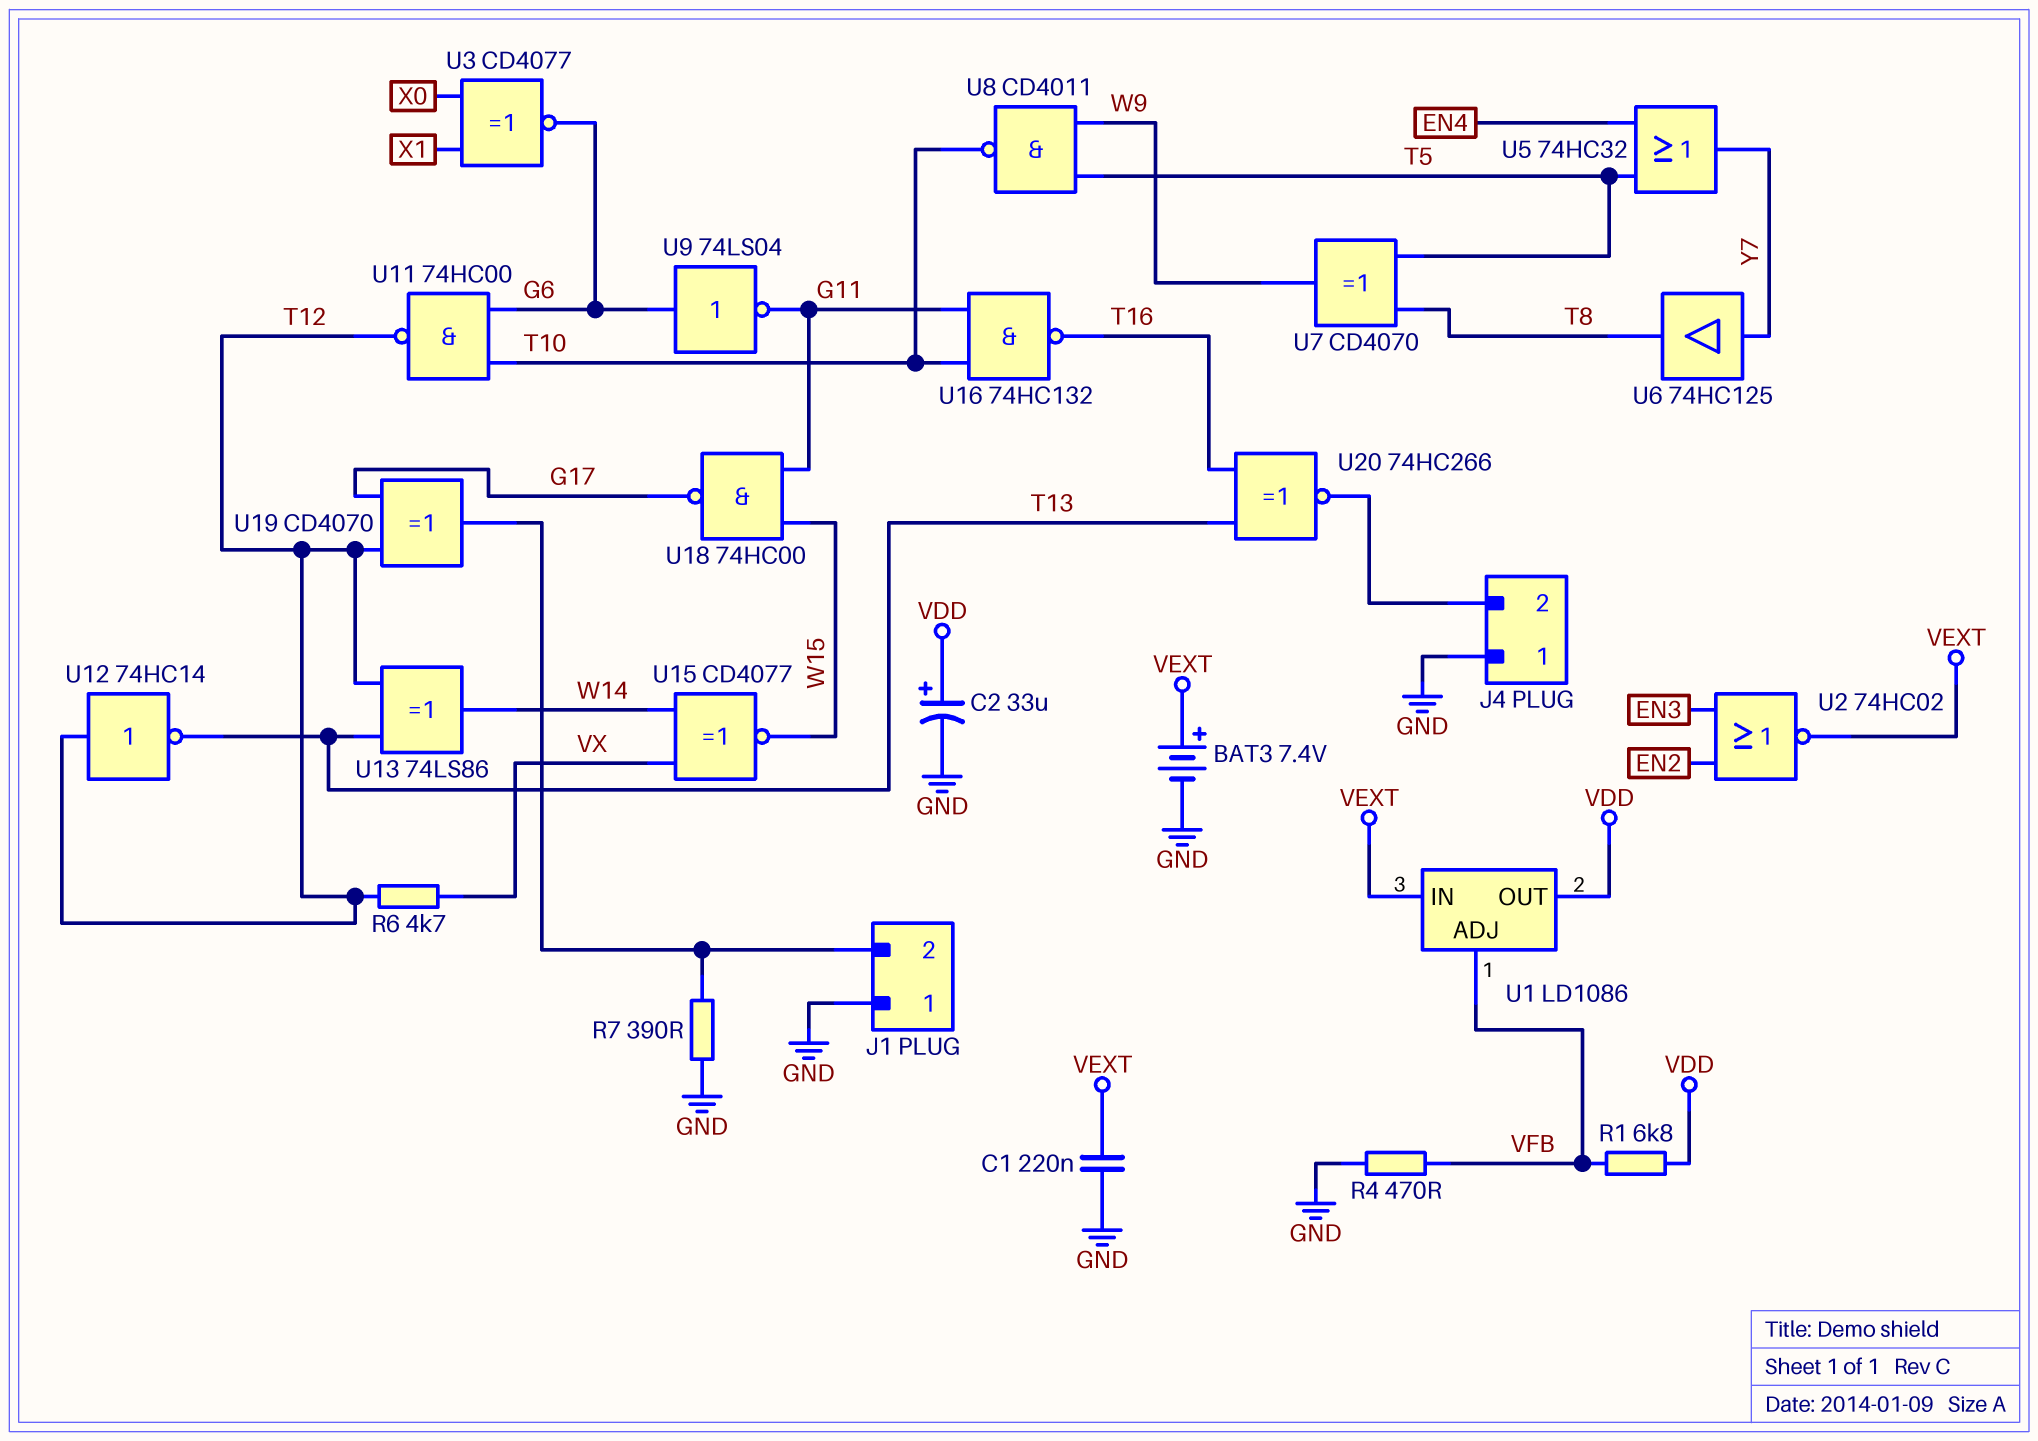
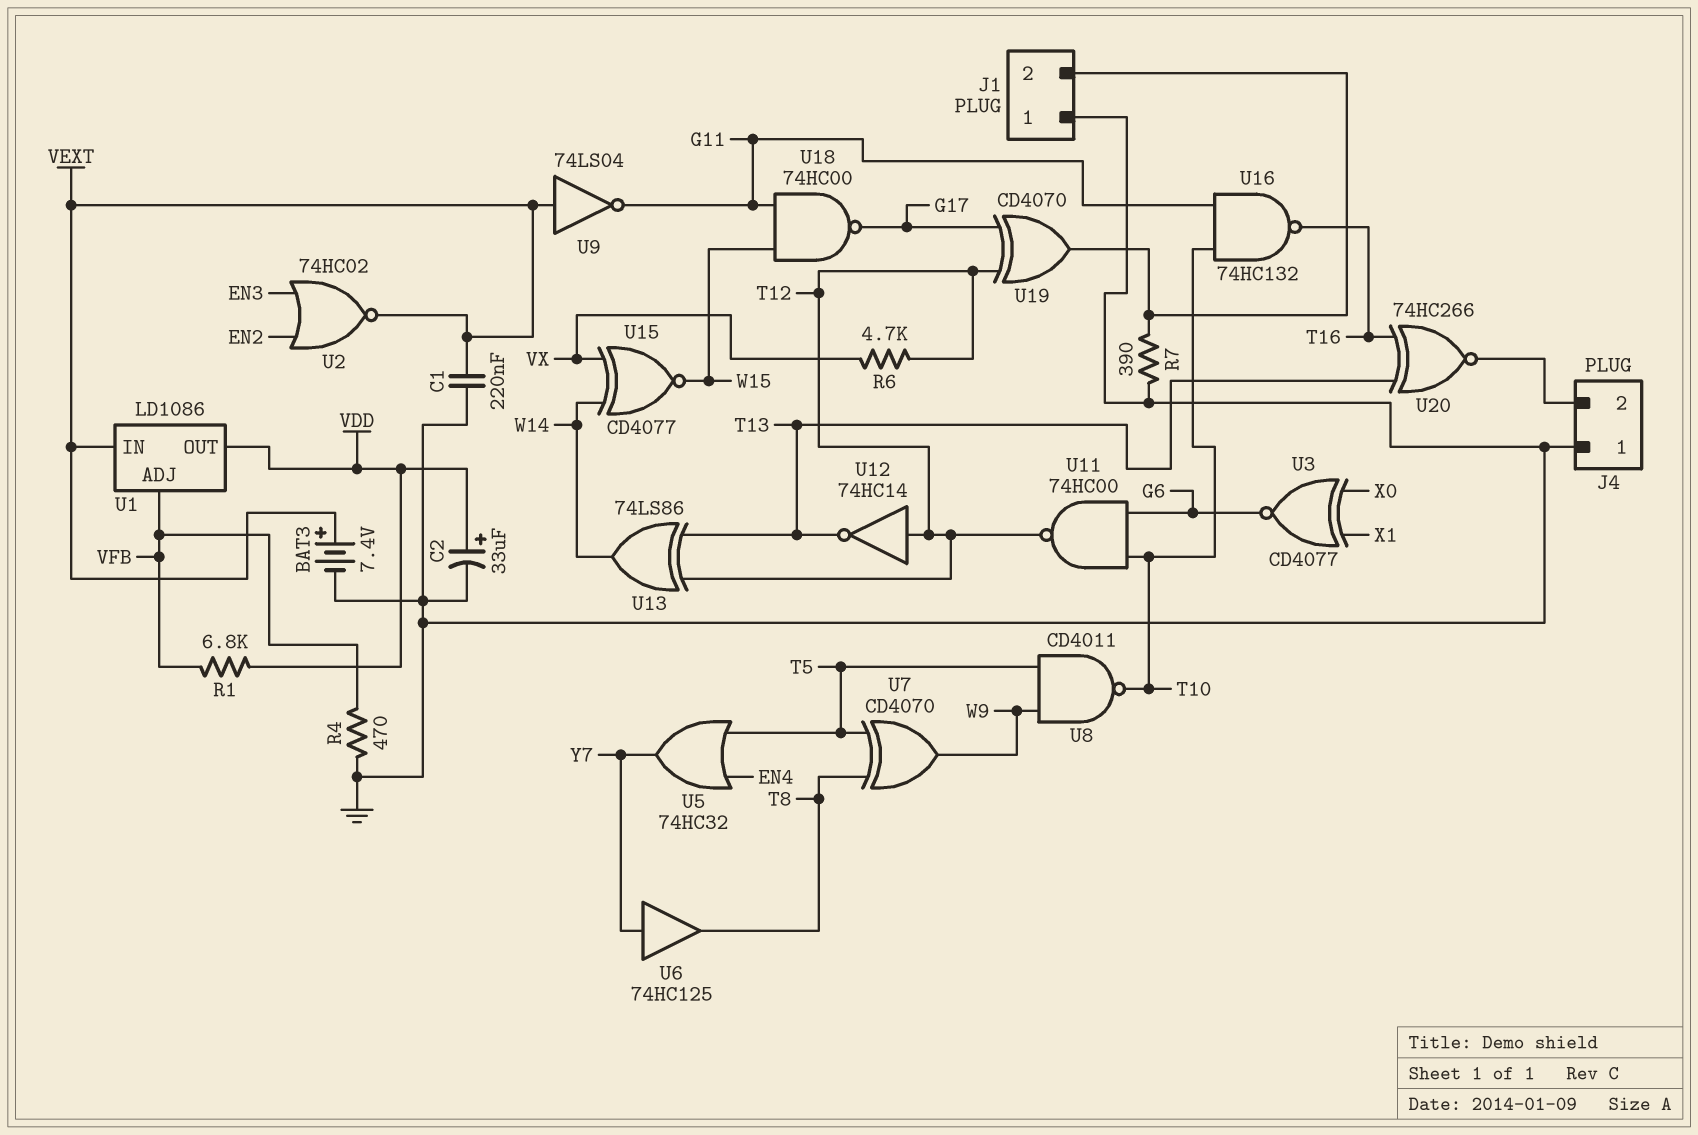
U9: NOT 74LS04 (in G6, out G11) -> NOT 74LS04 (in VEXT, out G11)

